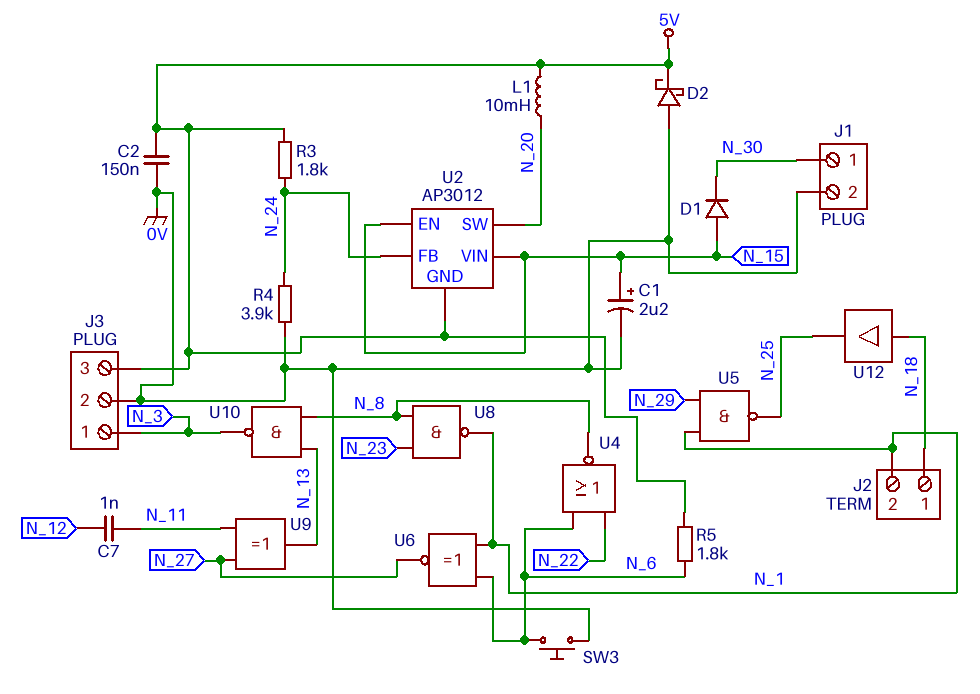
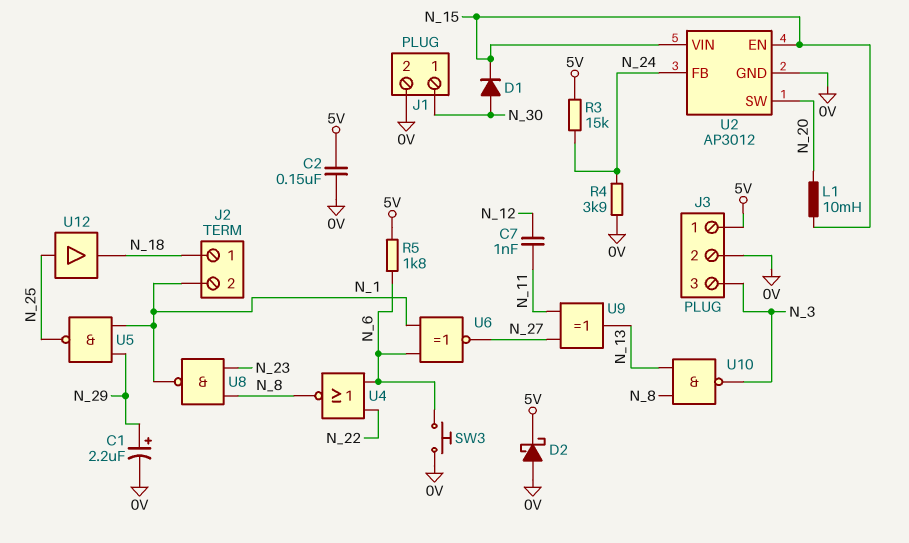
C1: 2.2uF (plus N_15, minus 0V) -> 2.2uF (plus N_29, minus 0V)
D1: diode (A N_15, K N_30) -> diode (A N_30, K N_15)
J3 pin 1: N_3 -> 5V
J3 pin 3: 5V -> N_3
L1: 10mH (5V, N_20) -> 10mH (N_15, N_20)
R3: 1.8k (5V, N_24) -> 15k (5V, N_24)
U2 pin GND: 5V -> 0V
U12: buffer (in N_18, out N_25) -> buffer (in N_25, out N_18)

